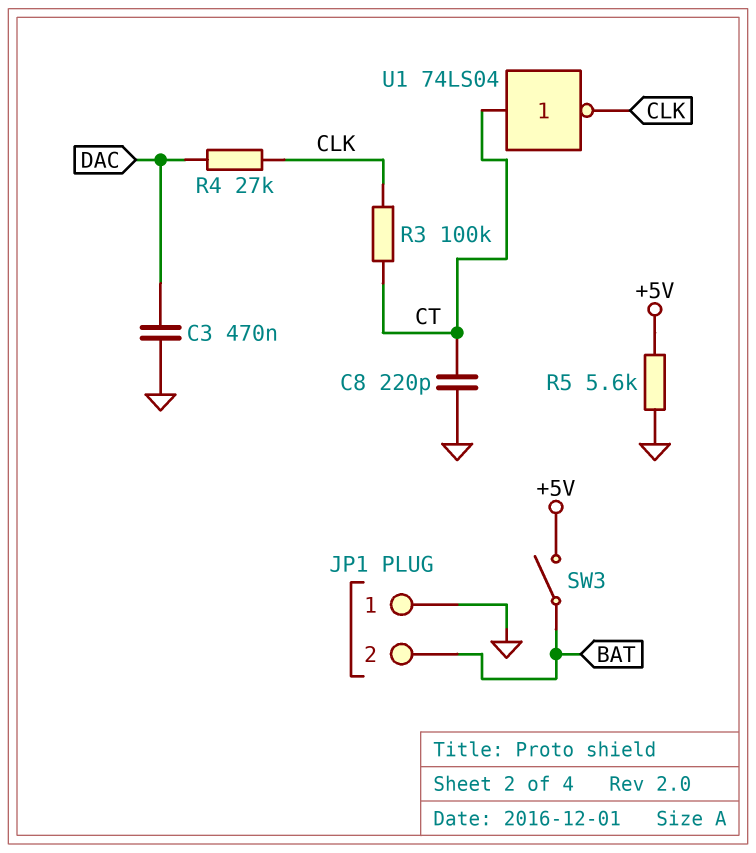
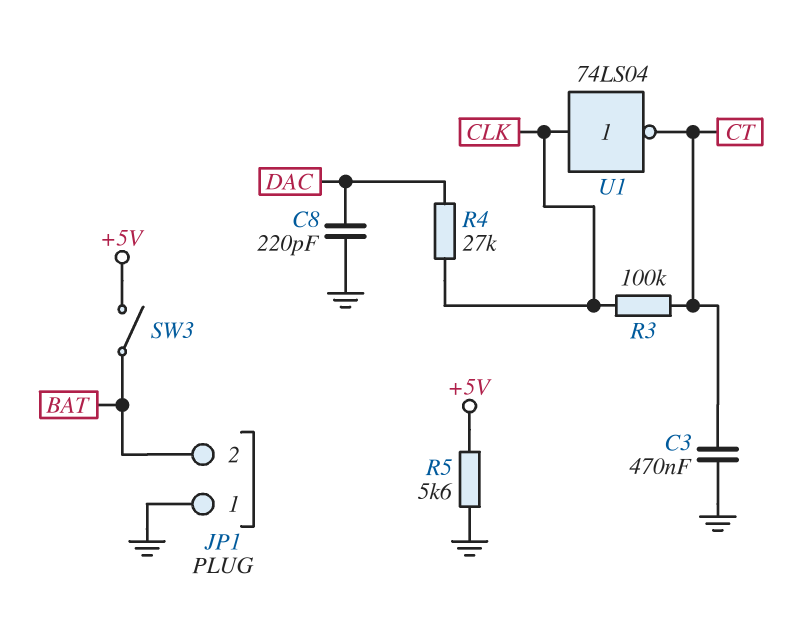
C3: 470nF (DAC, GND) -> 470nF (CT, GND)
C8: 220pF (CT, GND) -> 220pF (DAC, GND)
U1: NOT 74LS04 (in CT, out CLK) -> NOT 74LS04 (in CLK, out CT)

